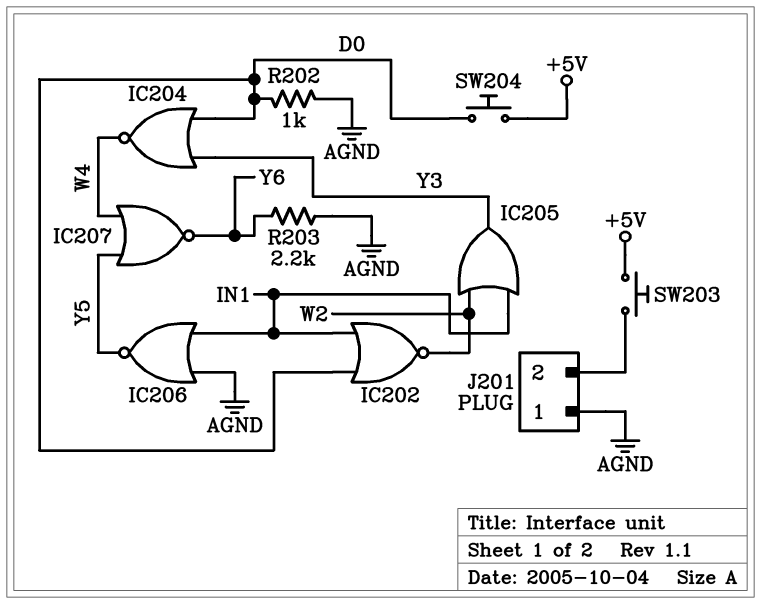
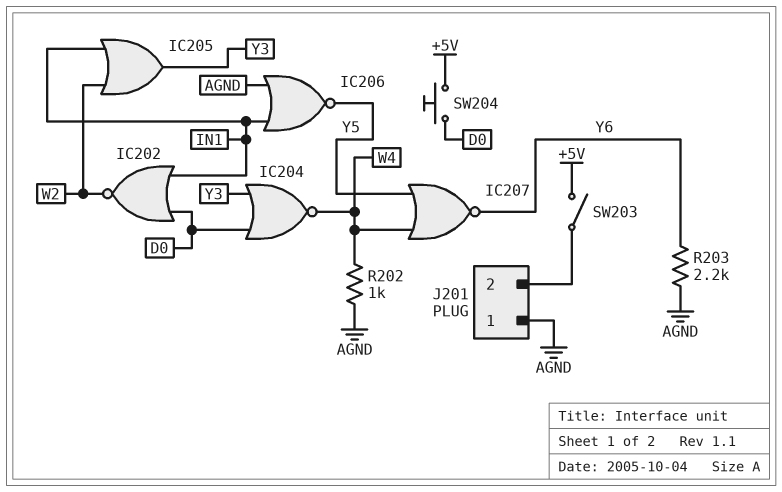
R202: 1k (AGND, D0) -> 1k (AGND, W4)
SW203: button (+5V, J201/2) -> switch (+5V, J201/2)

